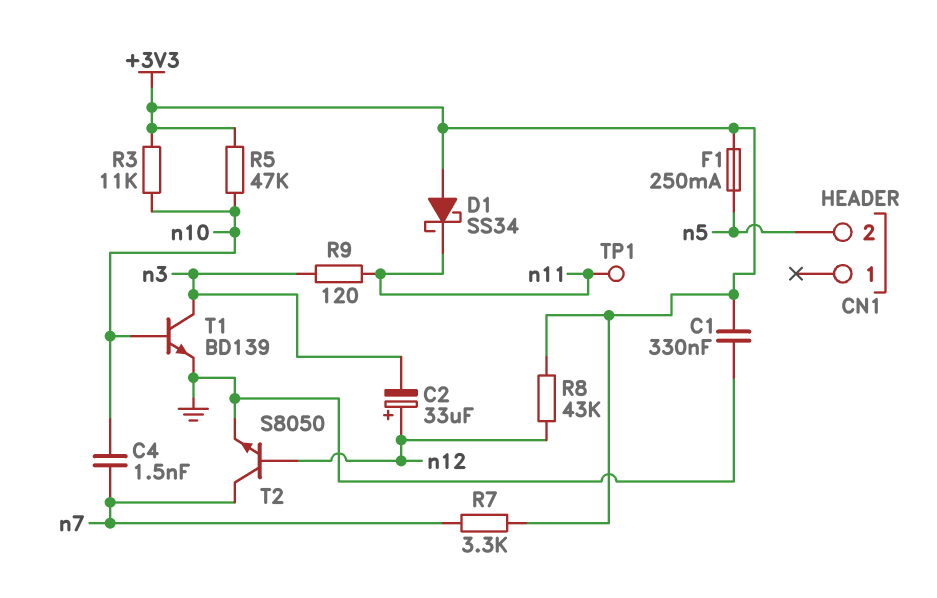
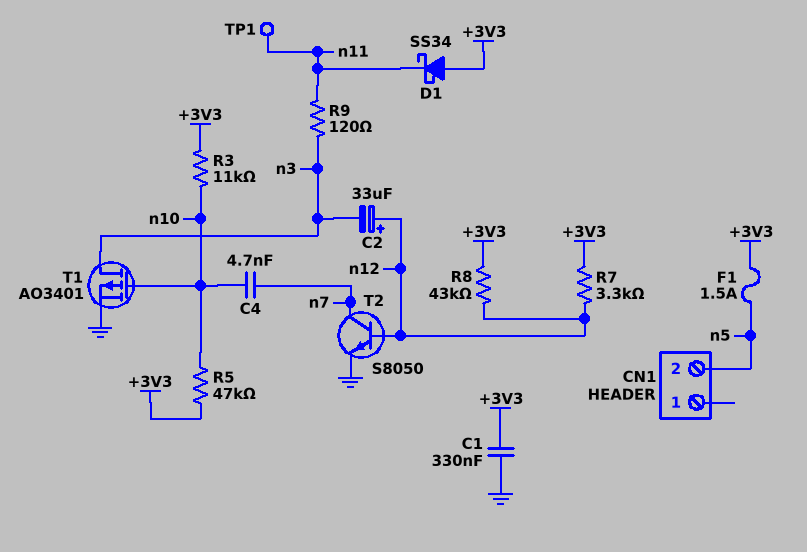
C4: 1.5nF (n7, n10) -> 4.7nF (n7, n10)
F1: 250mA (+3V3, n5) -> 1.5A (+3V3, n5)
R7: 3.3k (+3V3, n7) -> 3.3k (+3V3, n12)
T1: NPN BD139 (B n10, C n3, E GND) -> PMOS AO3401 (G n10, D n3, S GND)

